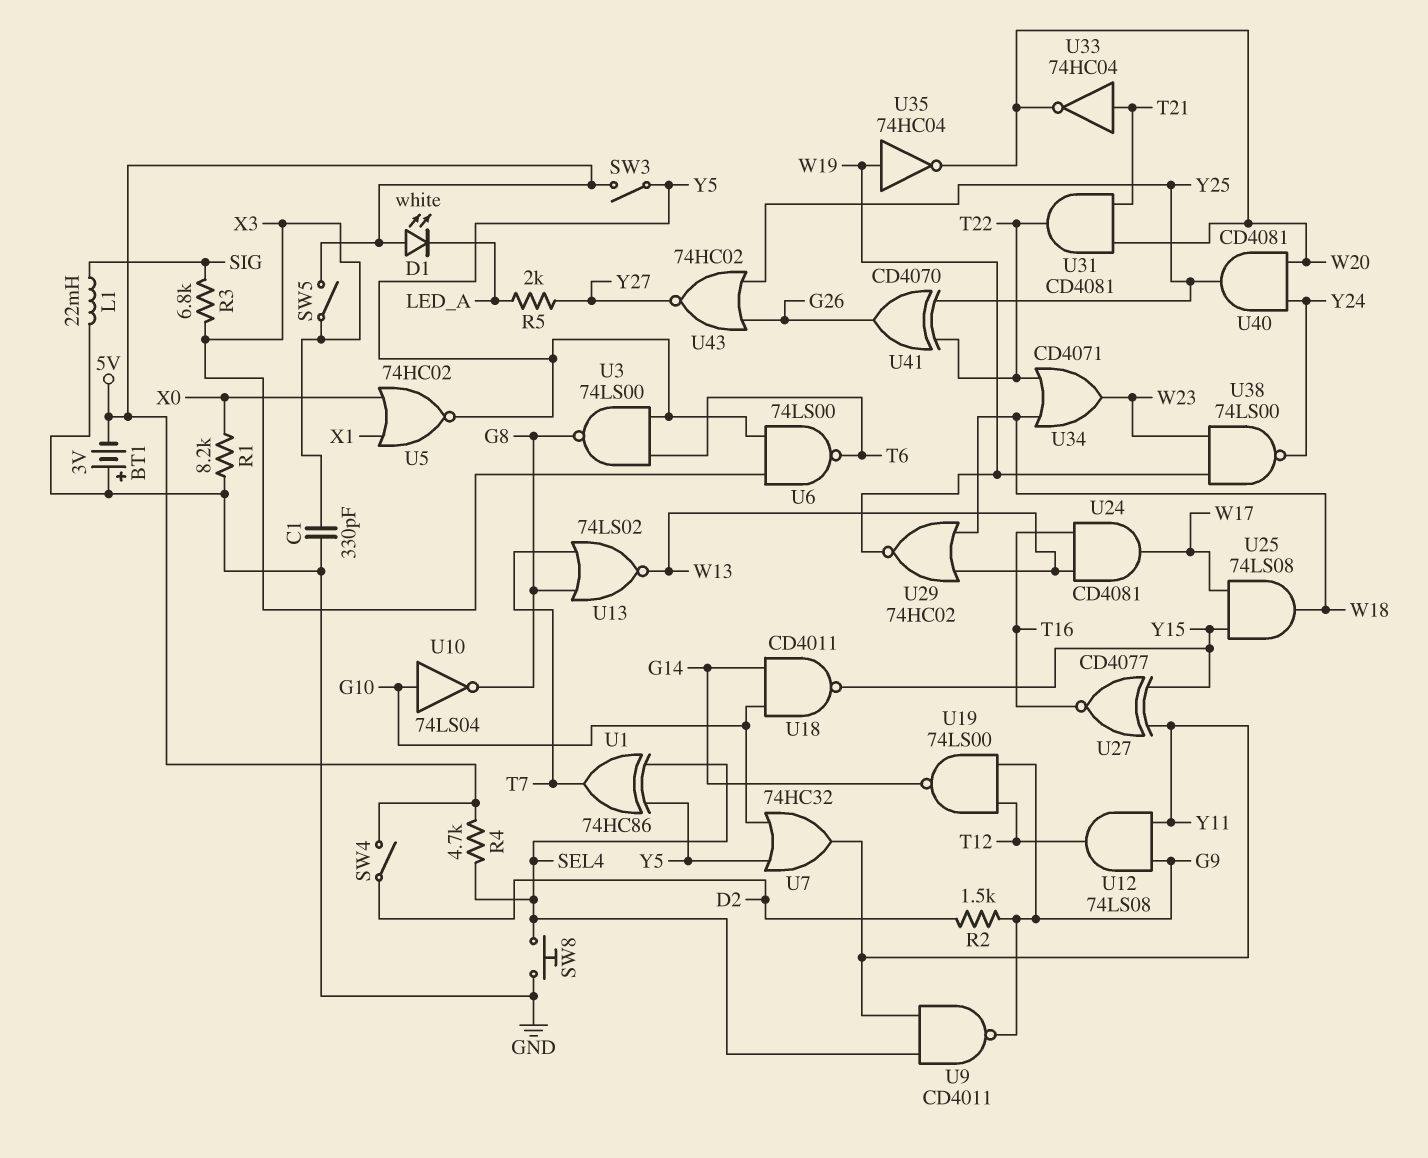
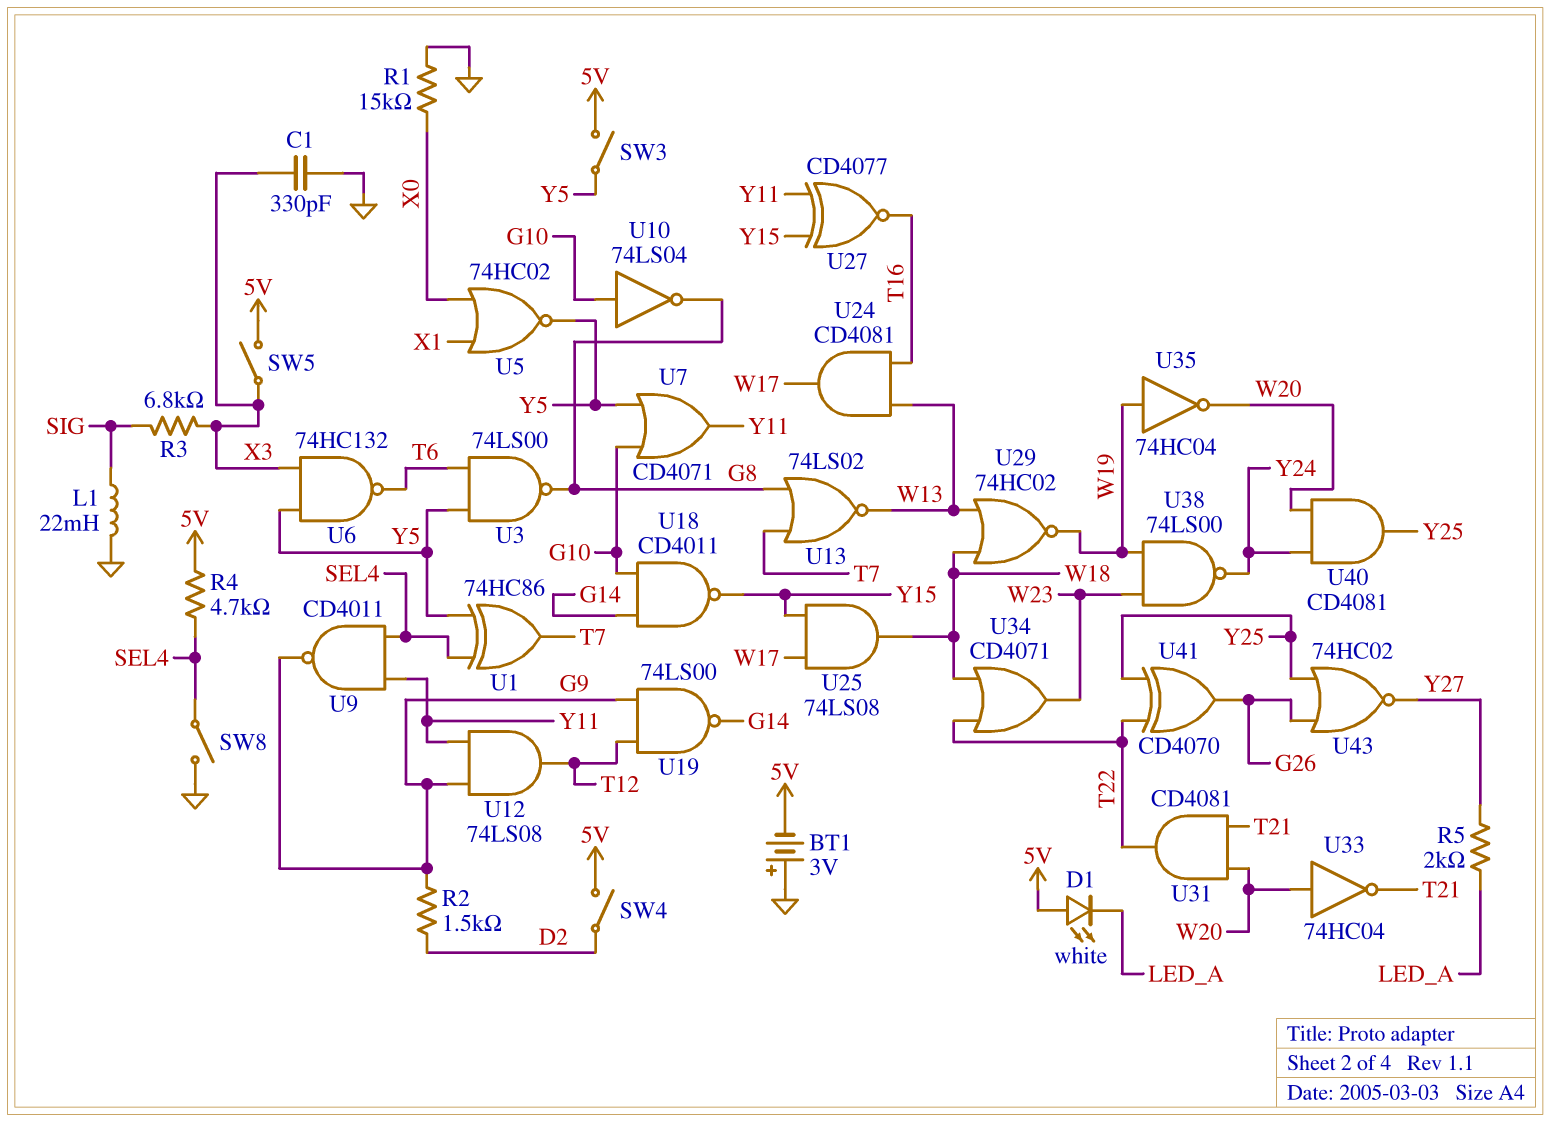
R1: 8.2k (GND, X0) -> 15k (GND, X0)
SW8: button (GND, SEL4) -> switch (GND, SEL4)
U6: NAND 74LS00 (in X3, in Y5, out T6) -> NAND 74HC132 (in X3, in Y5, out T6)
U7: OR 74HC32 (in G10, in Y5, out Y11) -> OR CD4071 (in G10, in Y5, out Y11)
U33: NOT 74HC04 (in T21, out W20) -> NOT 74HC04 (in W20, out T21)

